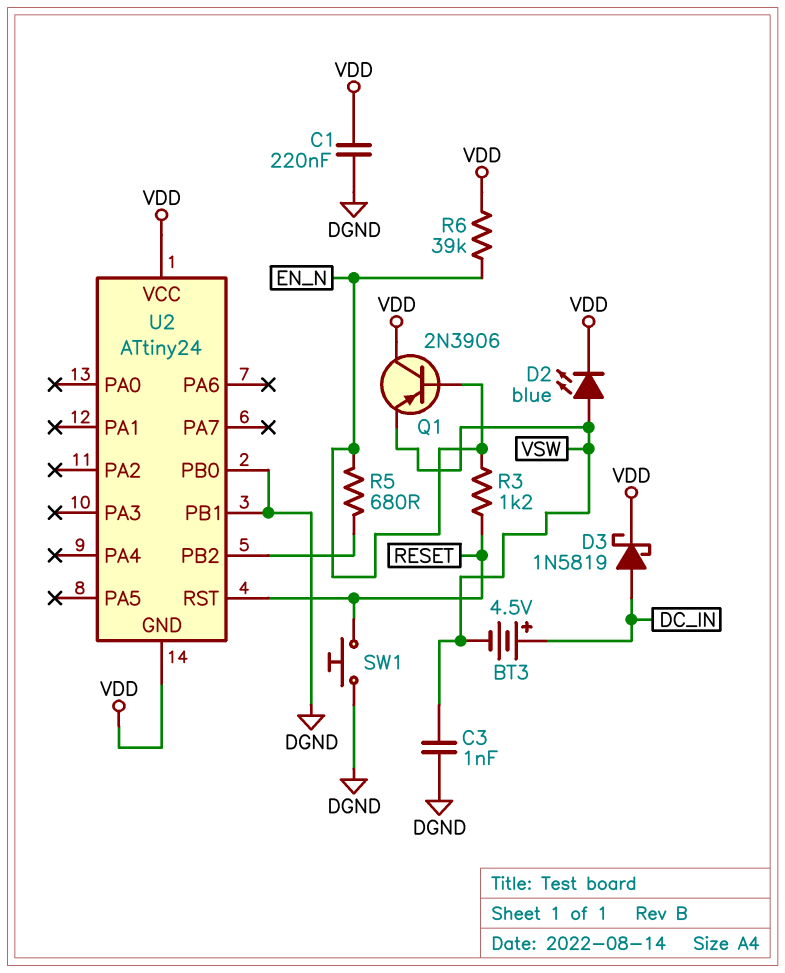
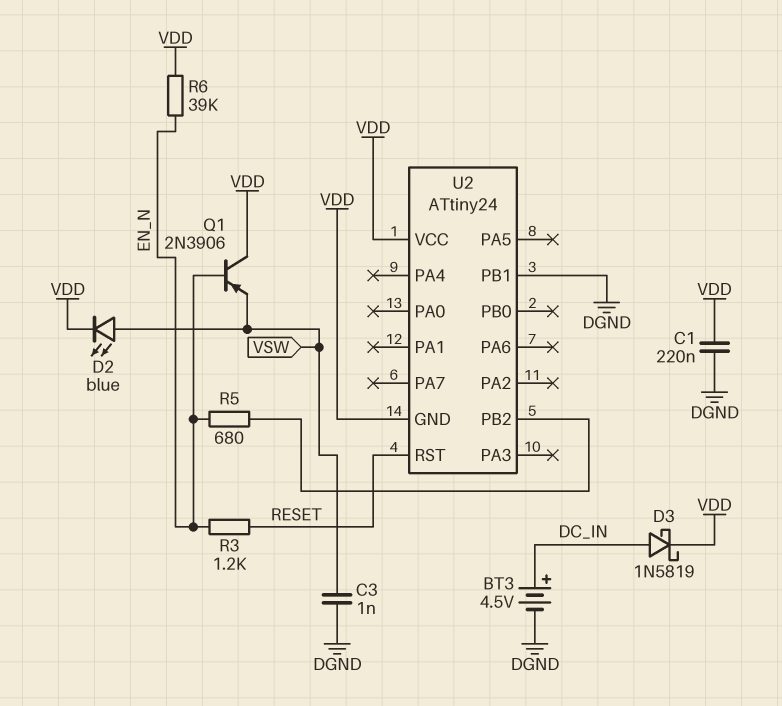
BT3: 4.5V (plus DC_IN, minus VSW) -> 4.5V (plus DC_IN, minus DGND)
SW1: button (DGND, RESET) -> none
U2 pin PB0: DGND -> none

